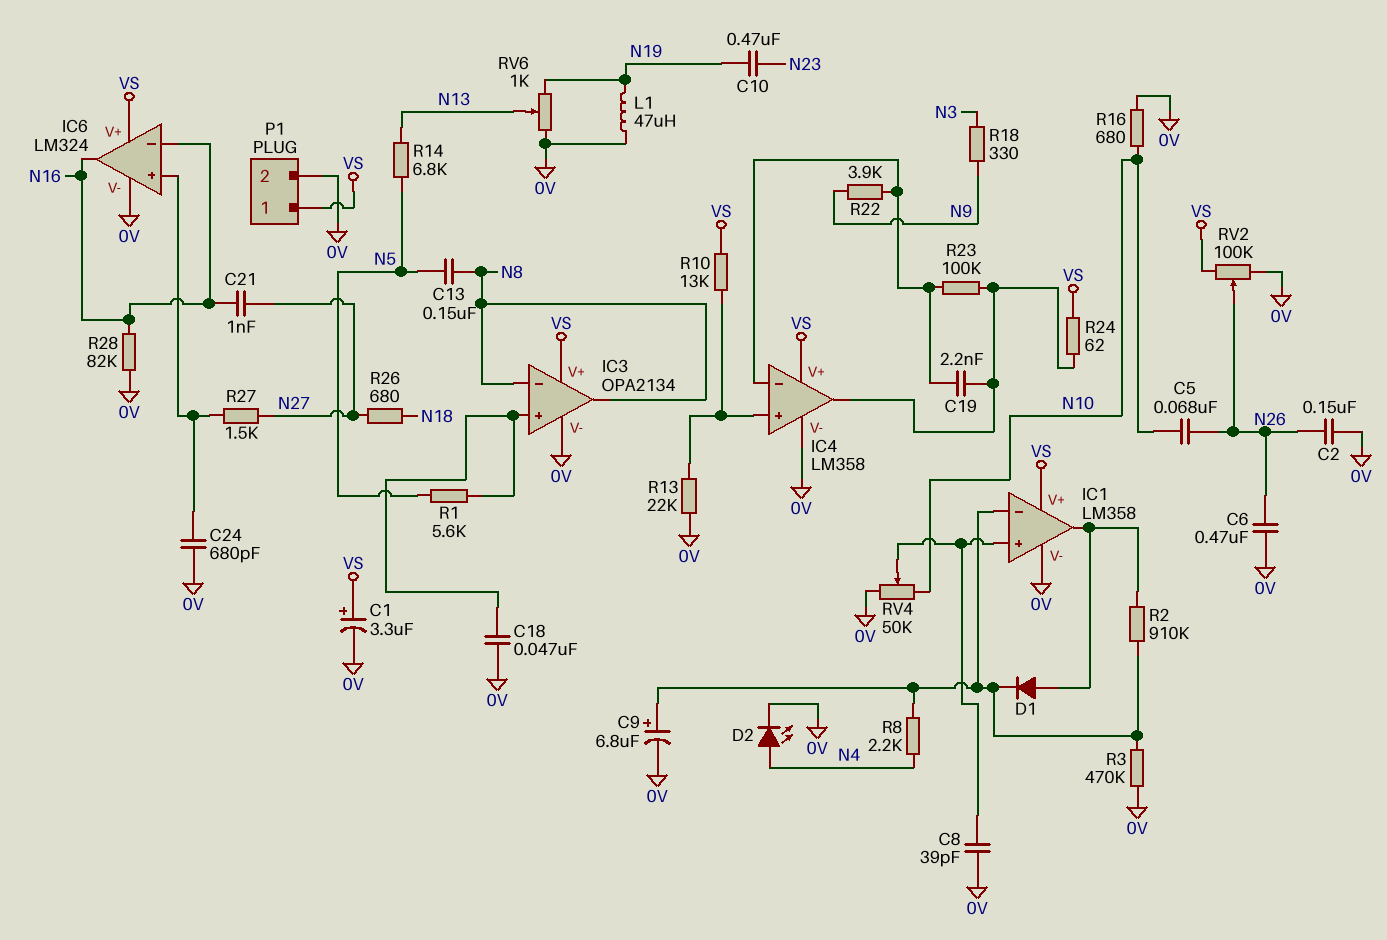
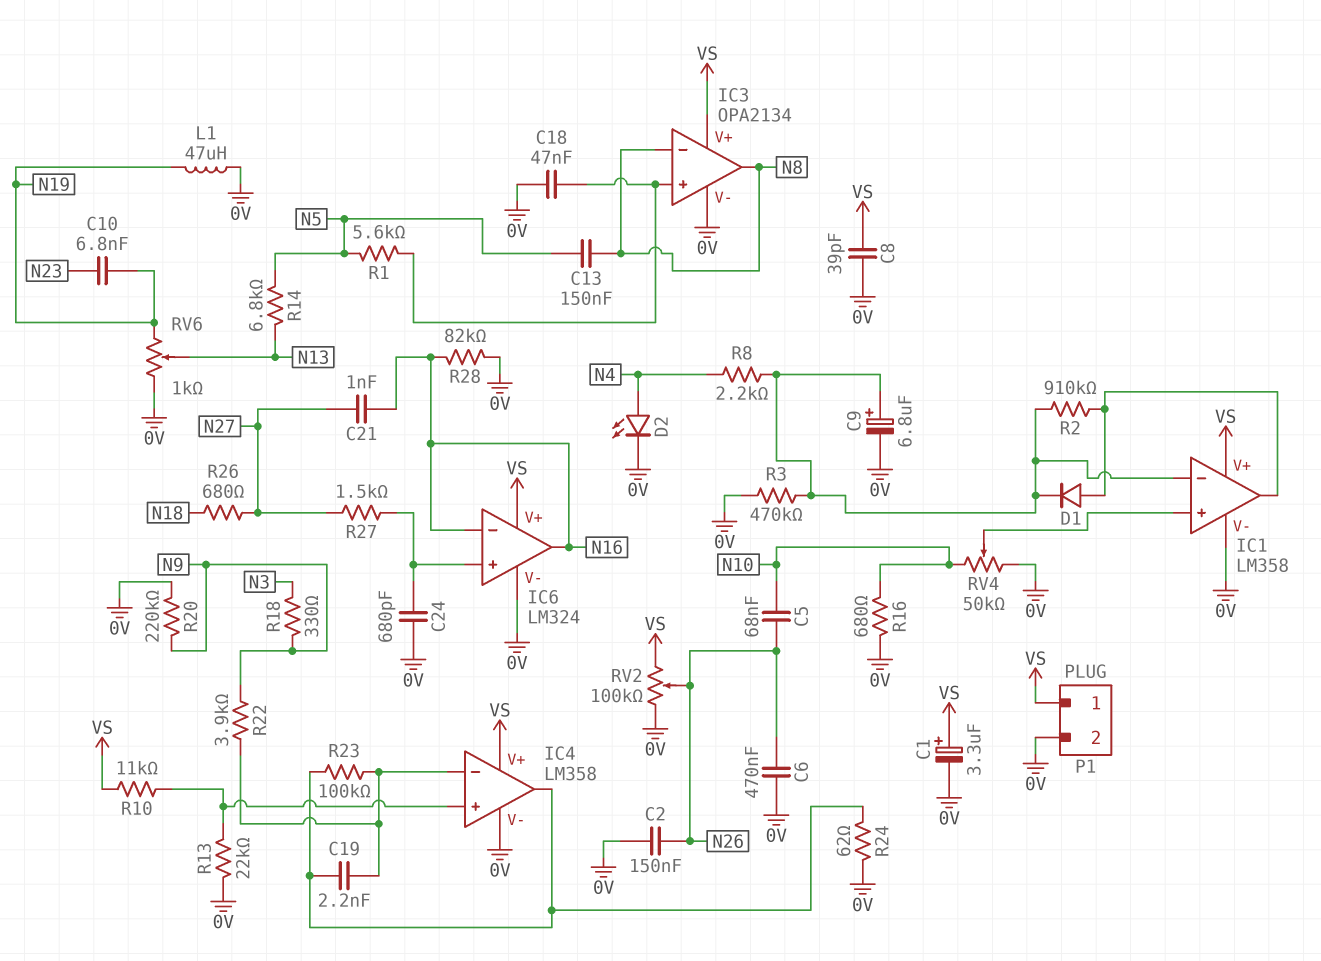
C8: 39pF (0V, IC1/in+) -> 39pF (0V, VS)
C10: 470nF (N19, N23) -> 6.8nF (N19, N23)
R10: 13k (IC4/in+, VS) -> 11k (IC4/in+, VS)
R20: none -> 220k (0V, N9)
R24: 62 (IC4/out, VS) -> 62 (0V, IC4/out)

